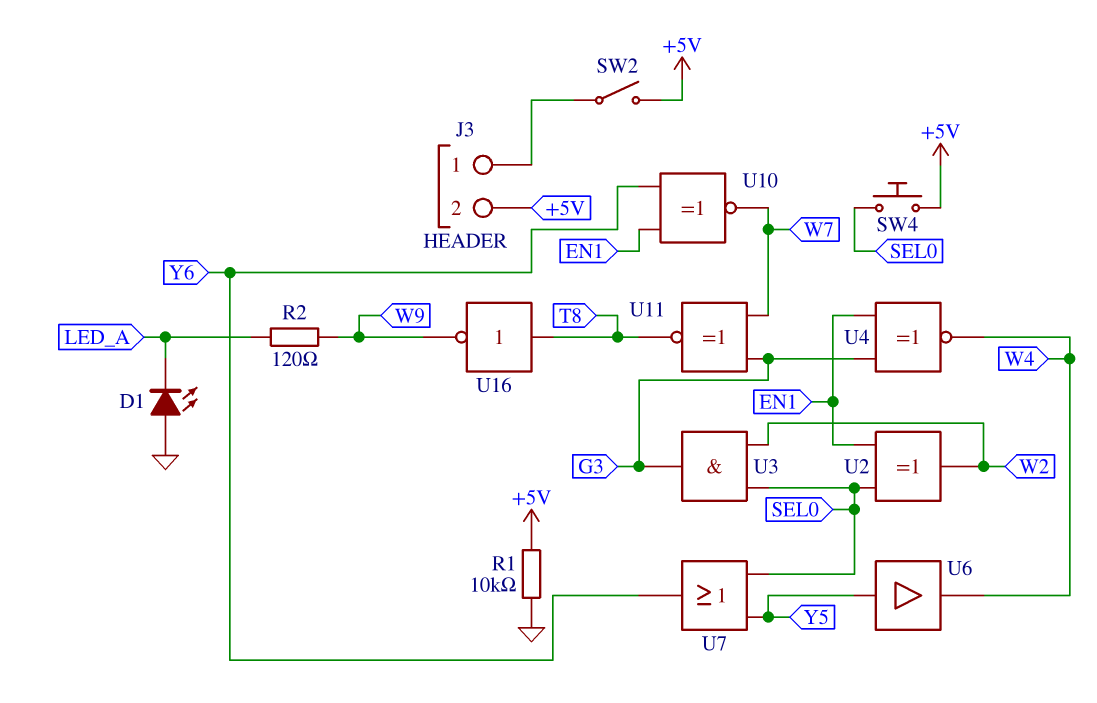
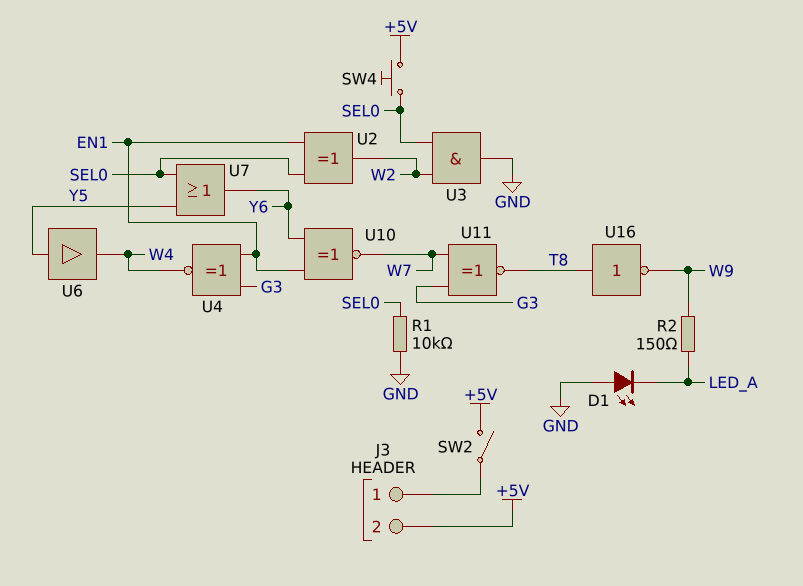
R1: 10k (+5V, GND) -> 10k (GND, SEL0)
R2: 120 (LED_A, W9) -> 150 (LED_A, W9)
U3: AND (in SEL0, in W2, out G3) -> AND (in SEL0, in W2, out GND)

